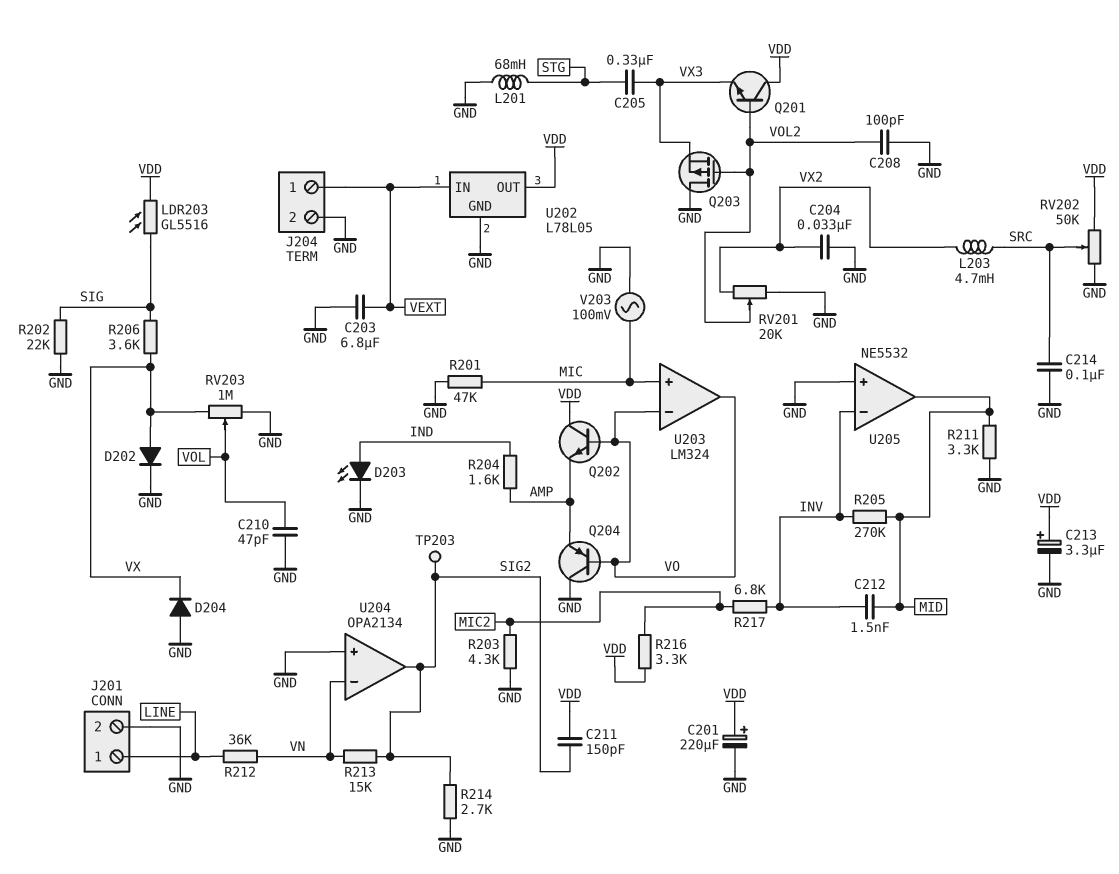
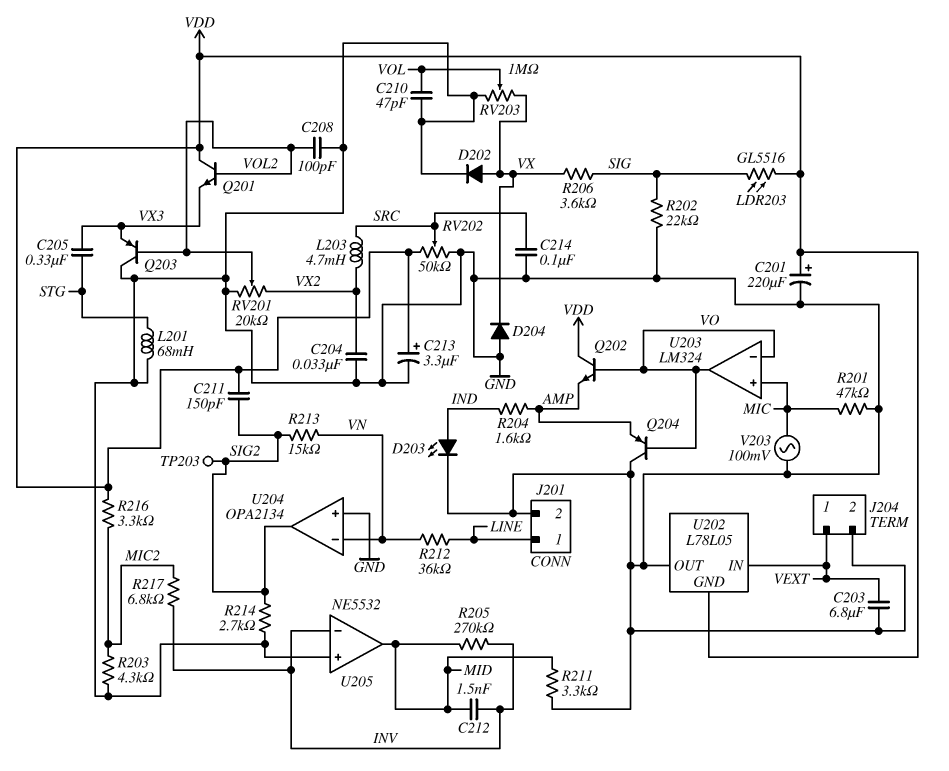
Q203: PMOS (G VOL2, D GND, S VX3) -> PNP (B VOL2, C GND, E VX3)
U202 pin GND: GND -> VDD
U202 pin OUT: VDD -> GND

